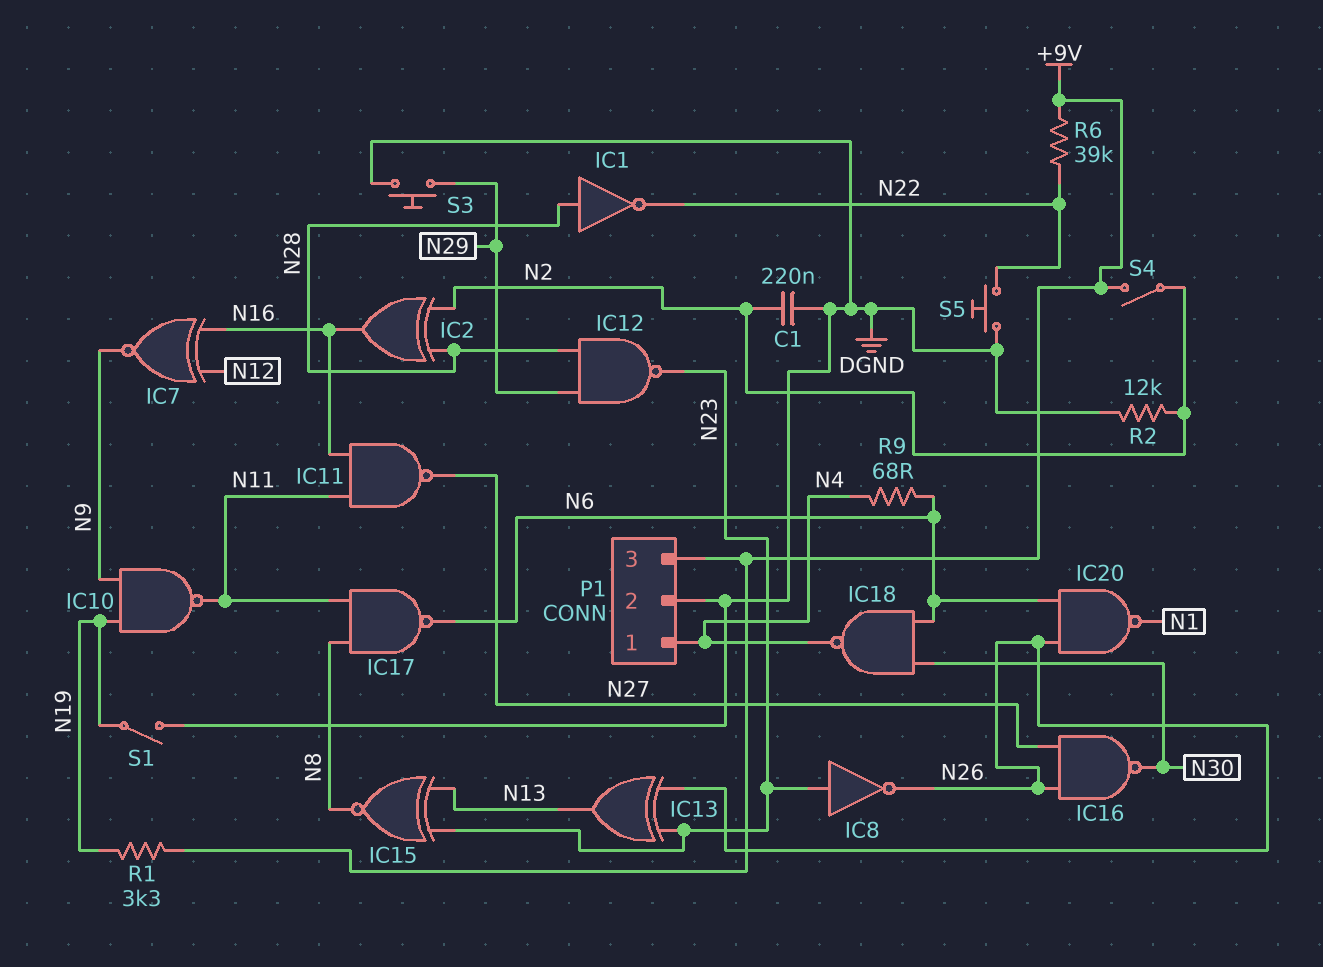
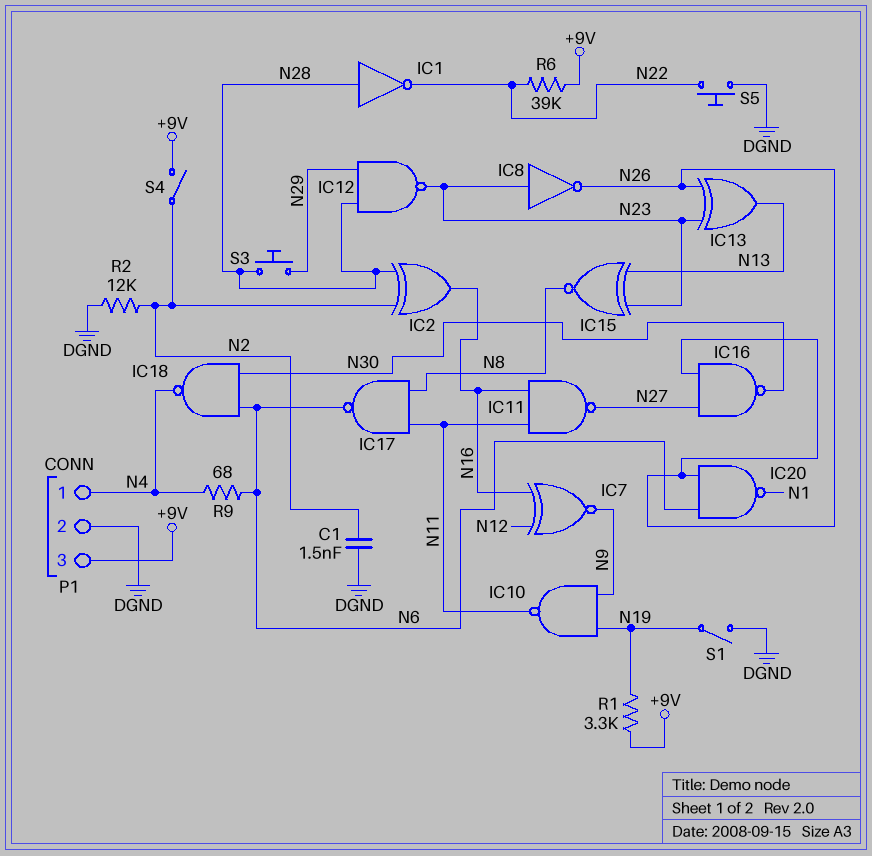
C1: 220nF (DGND, N2) -> 1.5nF (DGND, N2)
S3: button (DGND, N29) -> button (N28, N29)

